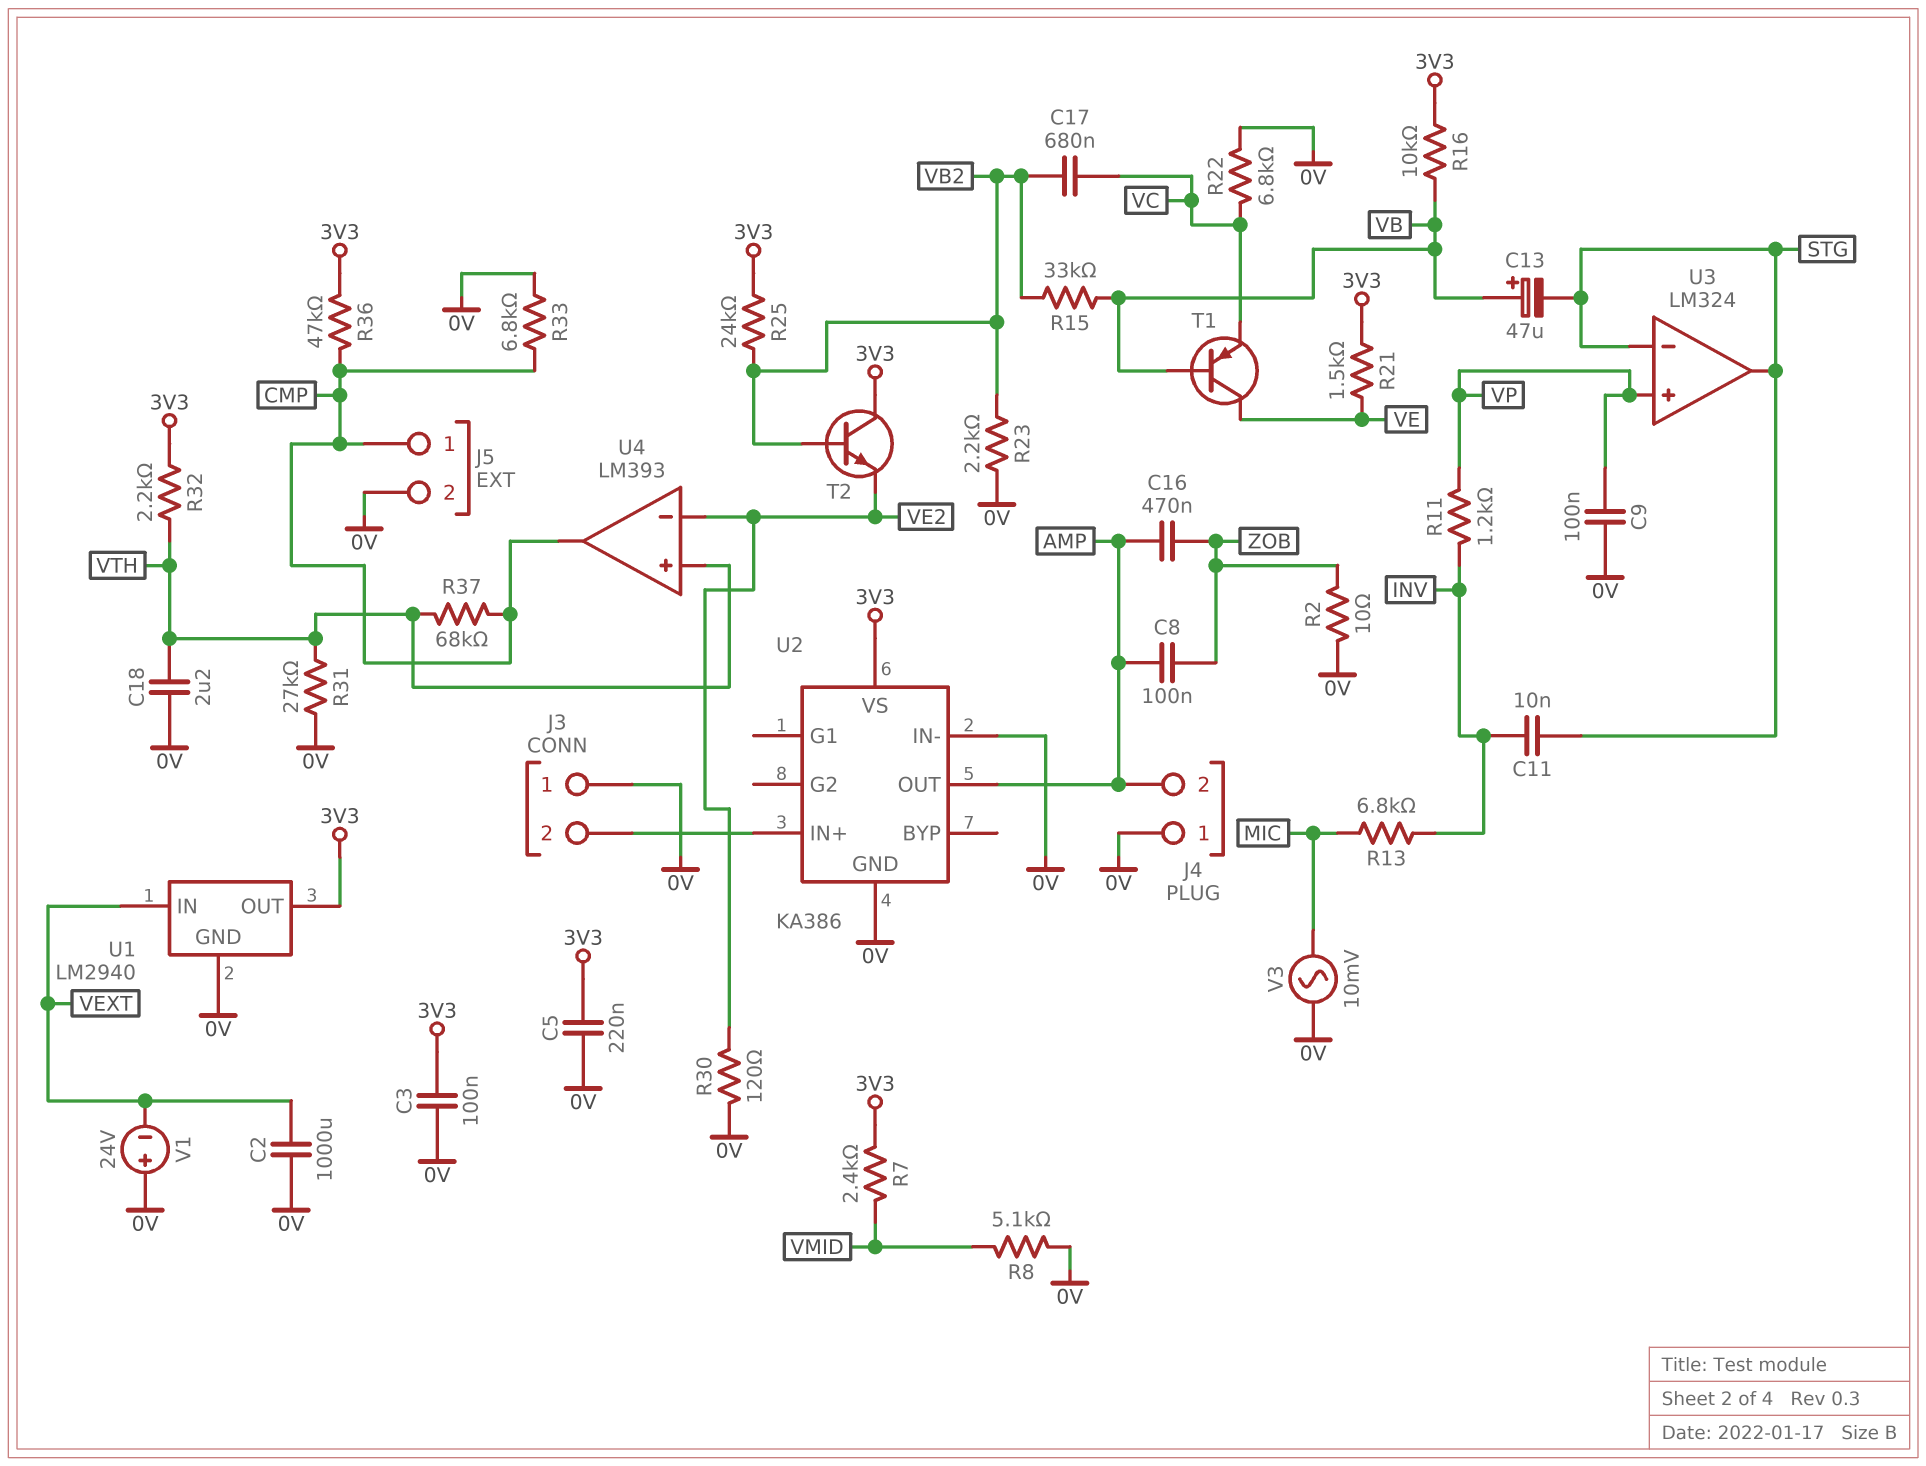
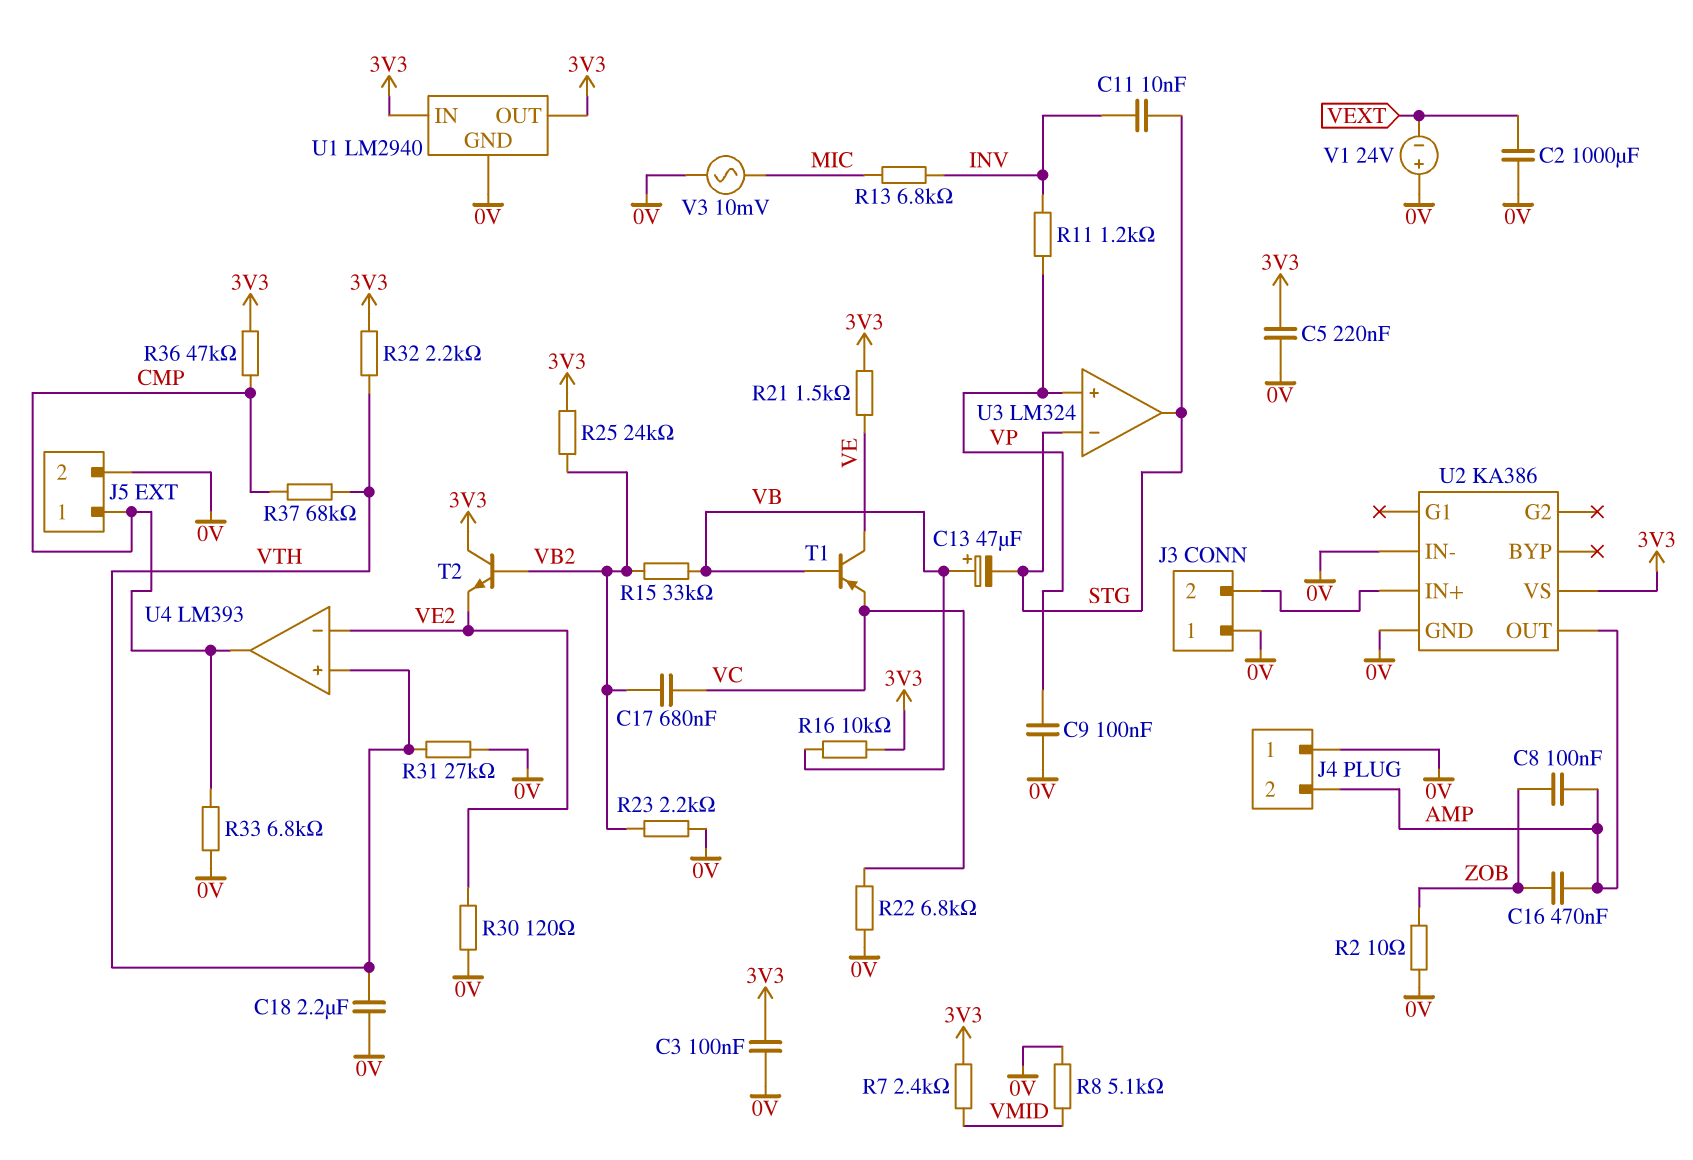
U1 pin IN: VEXT -> 3V3

